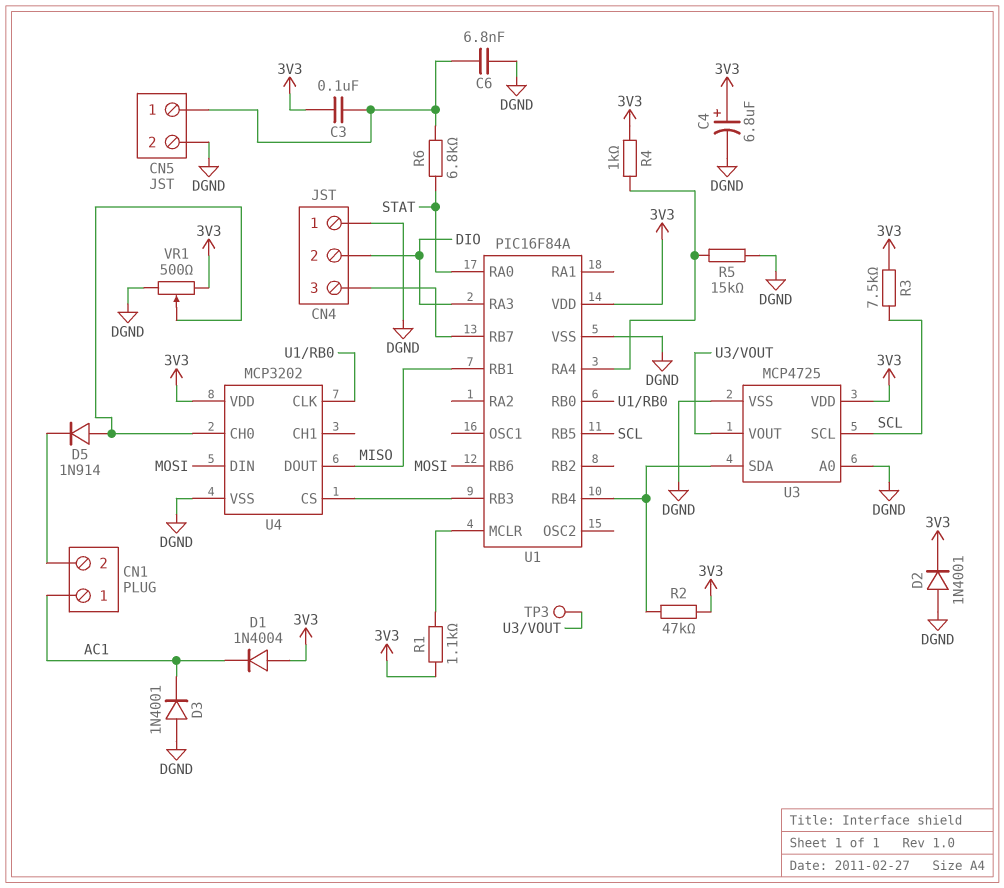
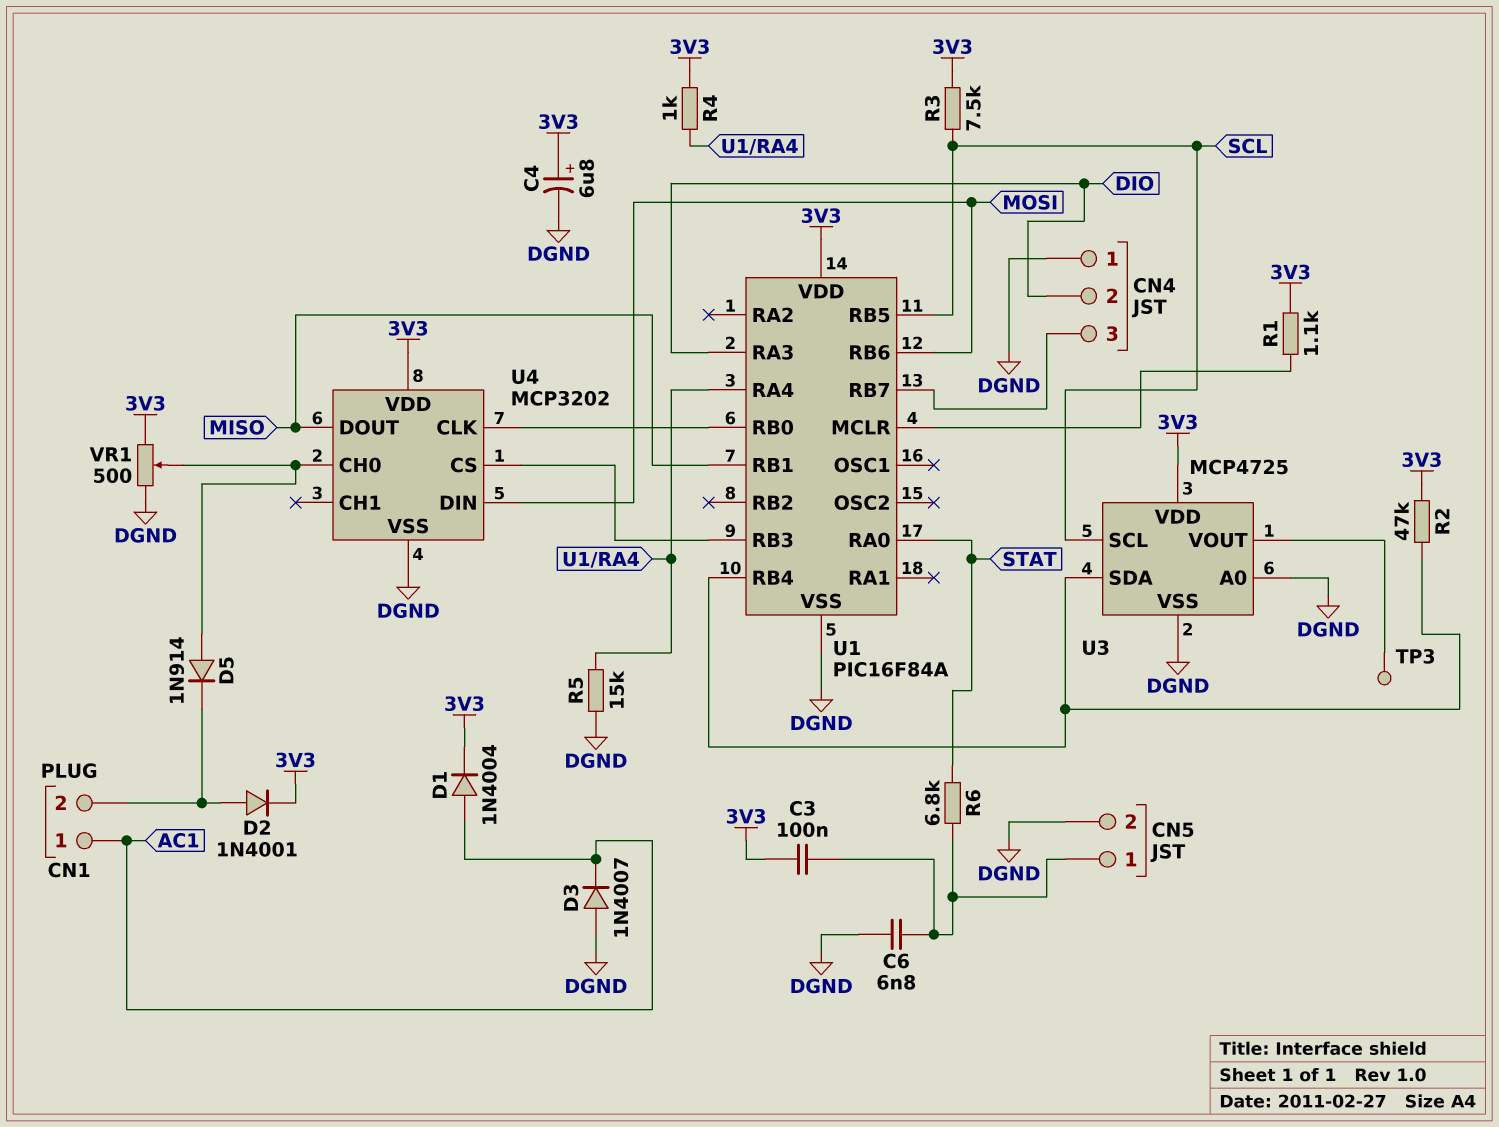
D1: diode 1N4004 (A 3V3, K AC1) -> diode 1N4004 (A AC1, K 3V3)
D2: diode 1N4001 (A DGND, K 3V3) -> diode 1N4001 (A CN1/2, K 3V3)
D3: diode 1N4001 (A DGND, K AC1) -> diode 1N4007 (A DGND, K AC1)

